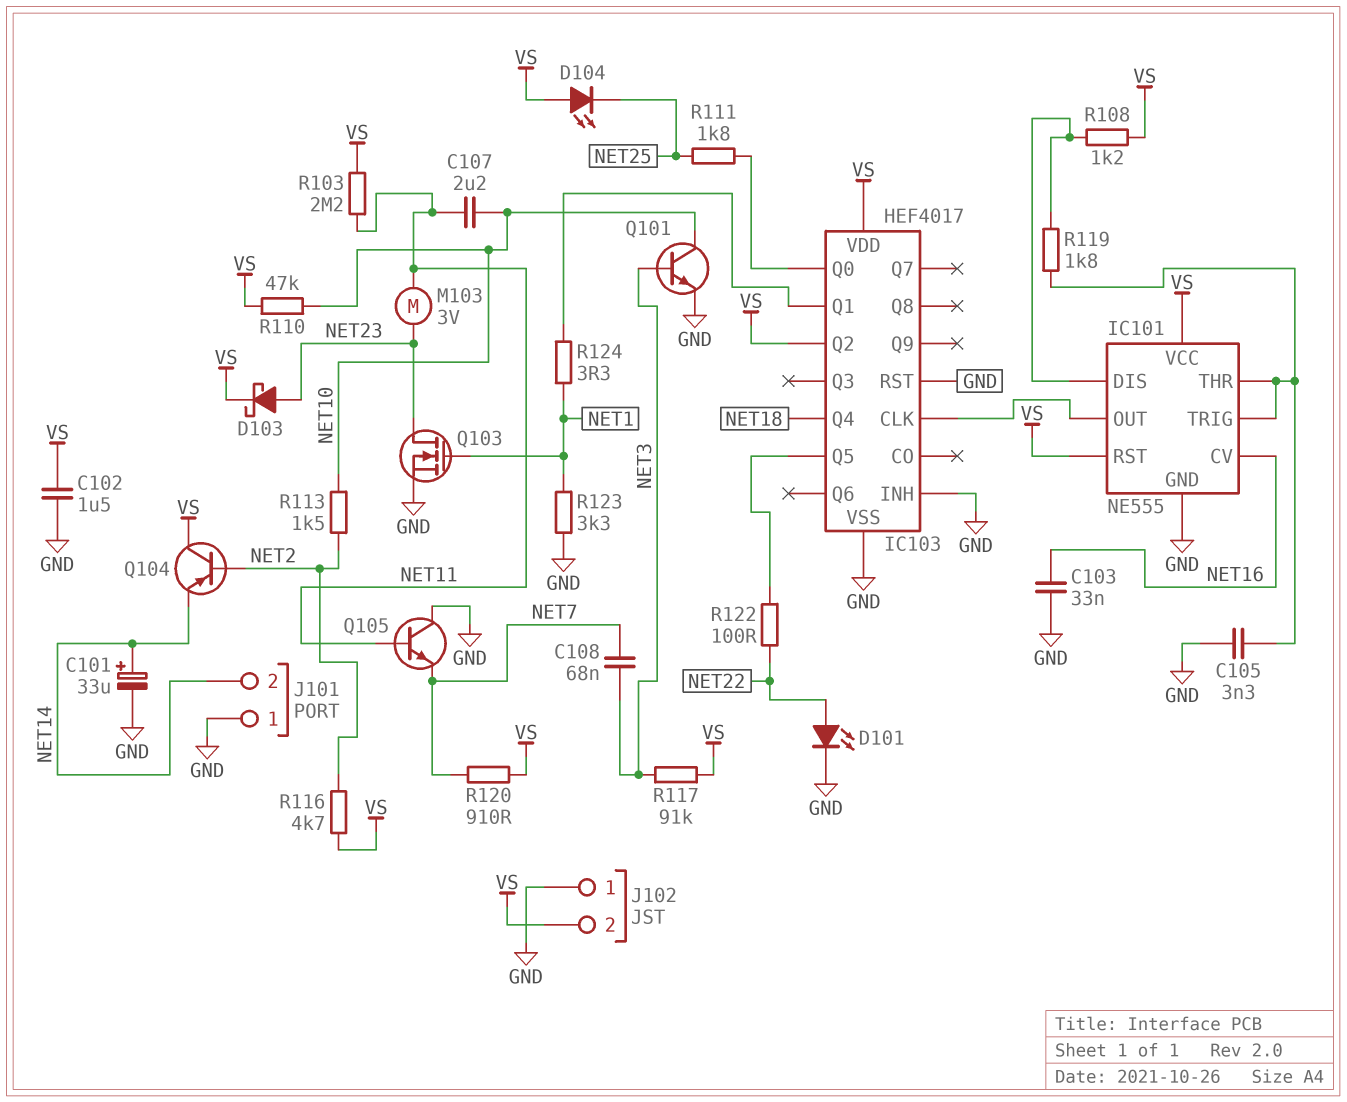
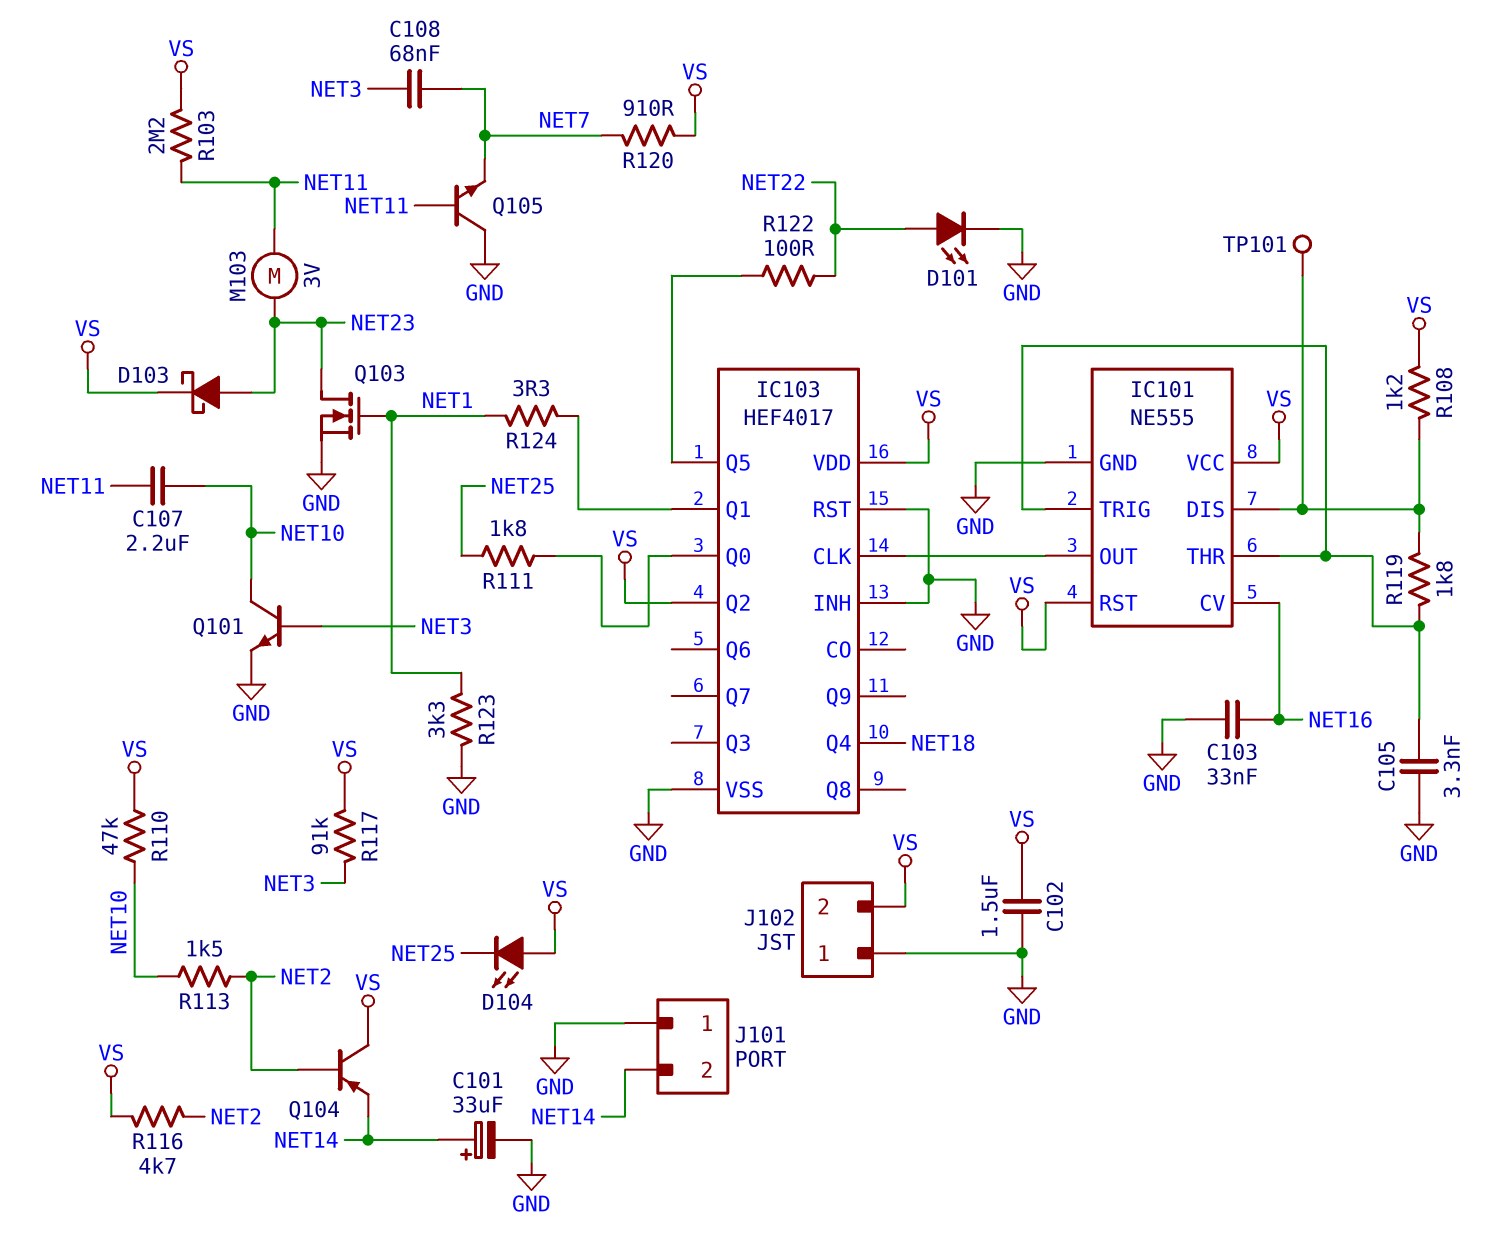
TP101: none -> test point (IC101/DIS)

